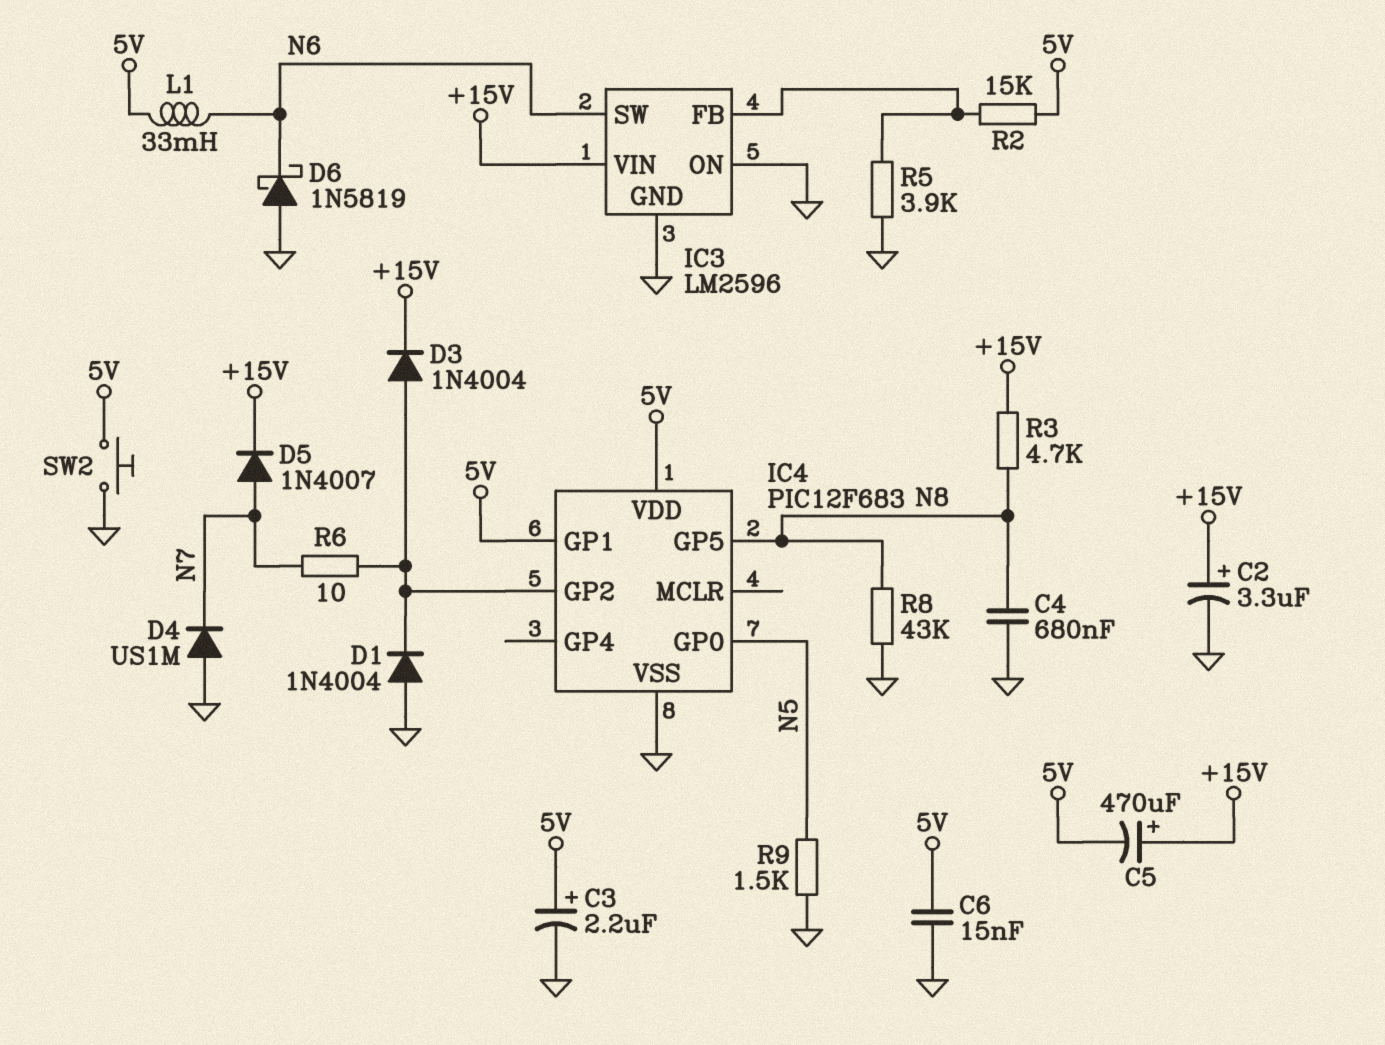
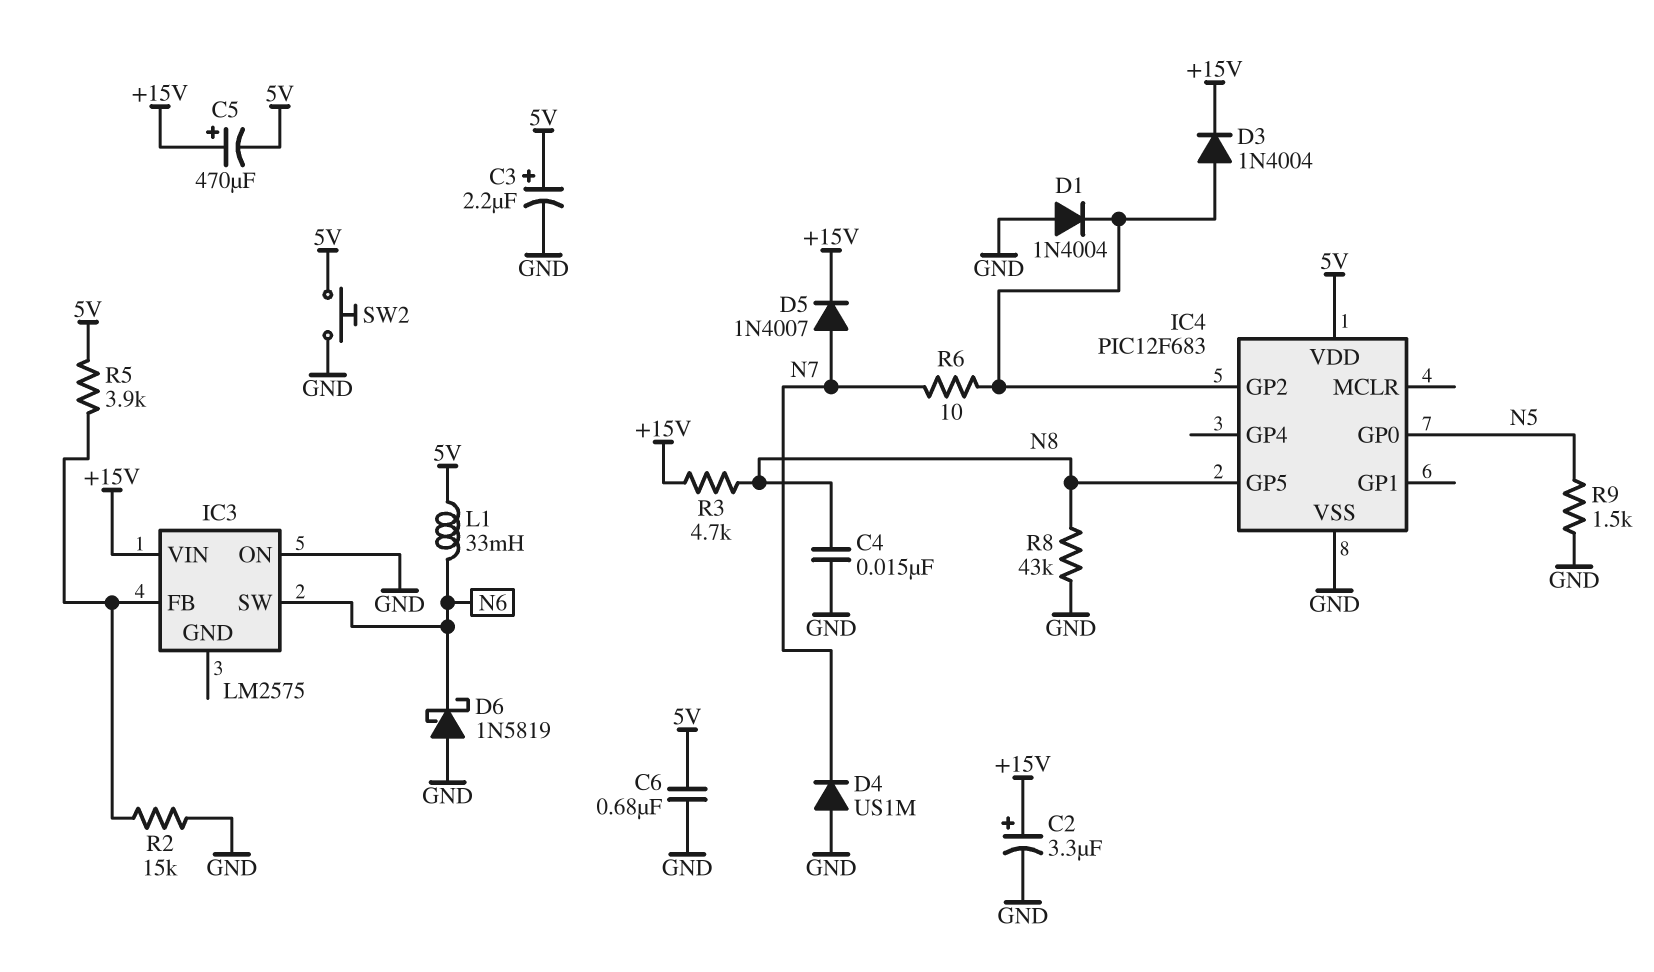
C4: 680nF (GND, N8) -> 15nF (GND, N8)
C6: 15nF (5V, GND) -> 680nF (5V, GND)
IC3: LM2596 -> LM2575
IC3 pin GND: GND -> none
IC4 pin GP1: 5V -> none
R2: 15k (5V, IC3/FB) -> 15k (GND, IC3/FB)
R5: 3.9k (GND, IC3/FB) -> 3.9k (5V, IC3/FB)

